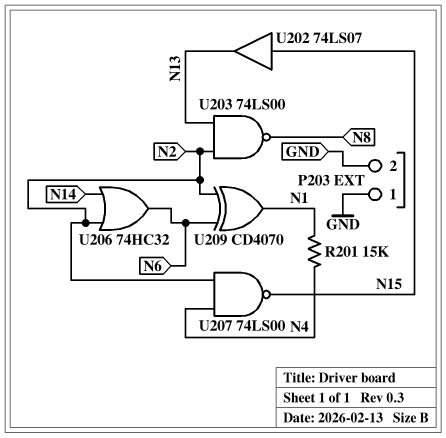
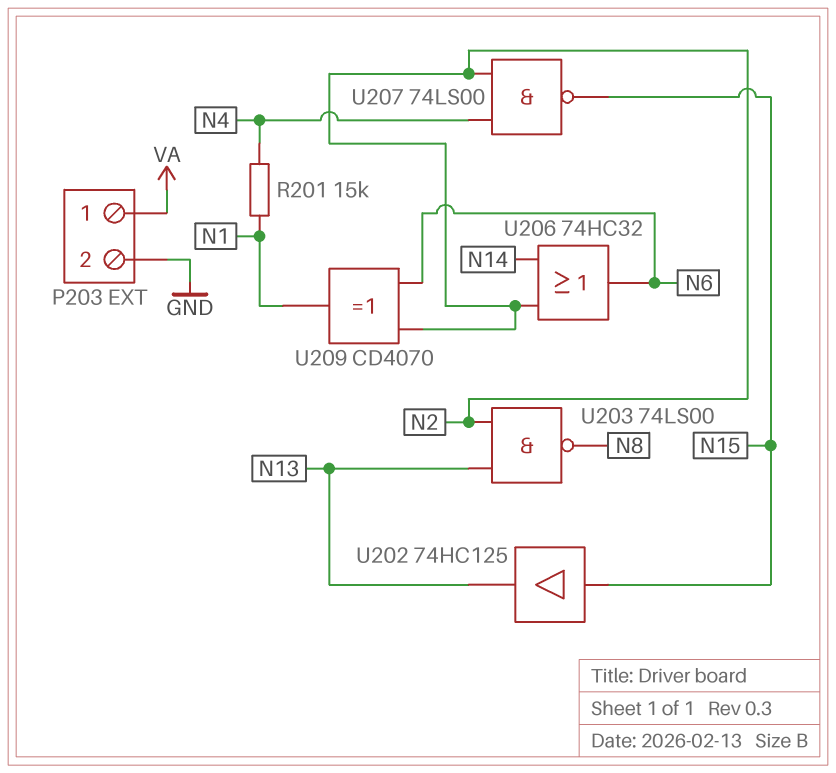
P203 pin 1: GND -> VA
U202: buffer 74LS07 (in N15, out N13) -> buffer 74HC125 (in N15, out N13)

